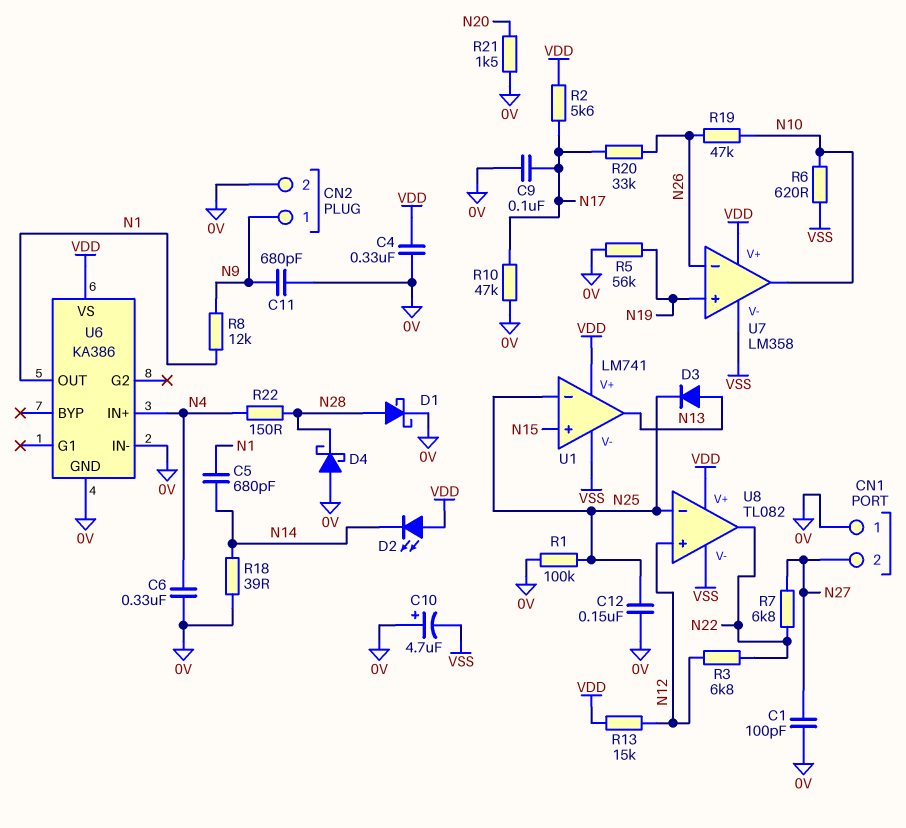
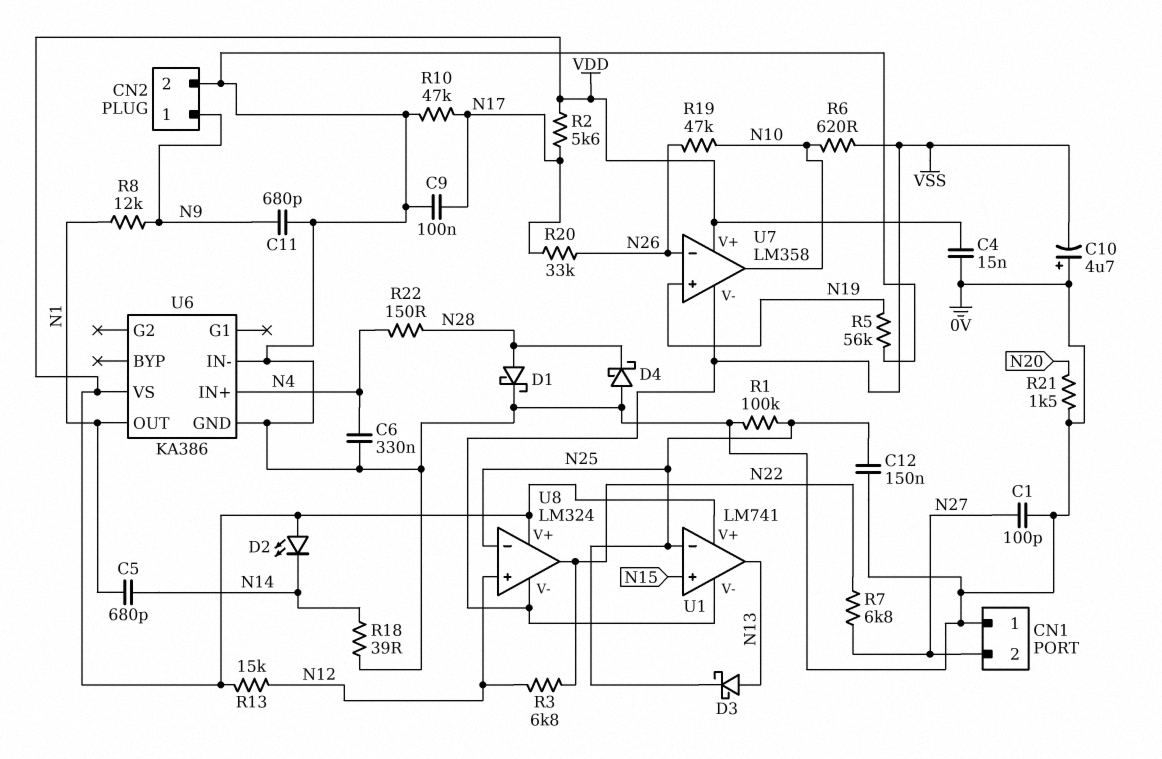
C4: 330nF (0V, VDD) -> 15nF (0V, VDD)
D3: diode (A N13, K N25) -> schottky (A N13, K N25)
U8: TL082 -> LM324

